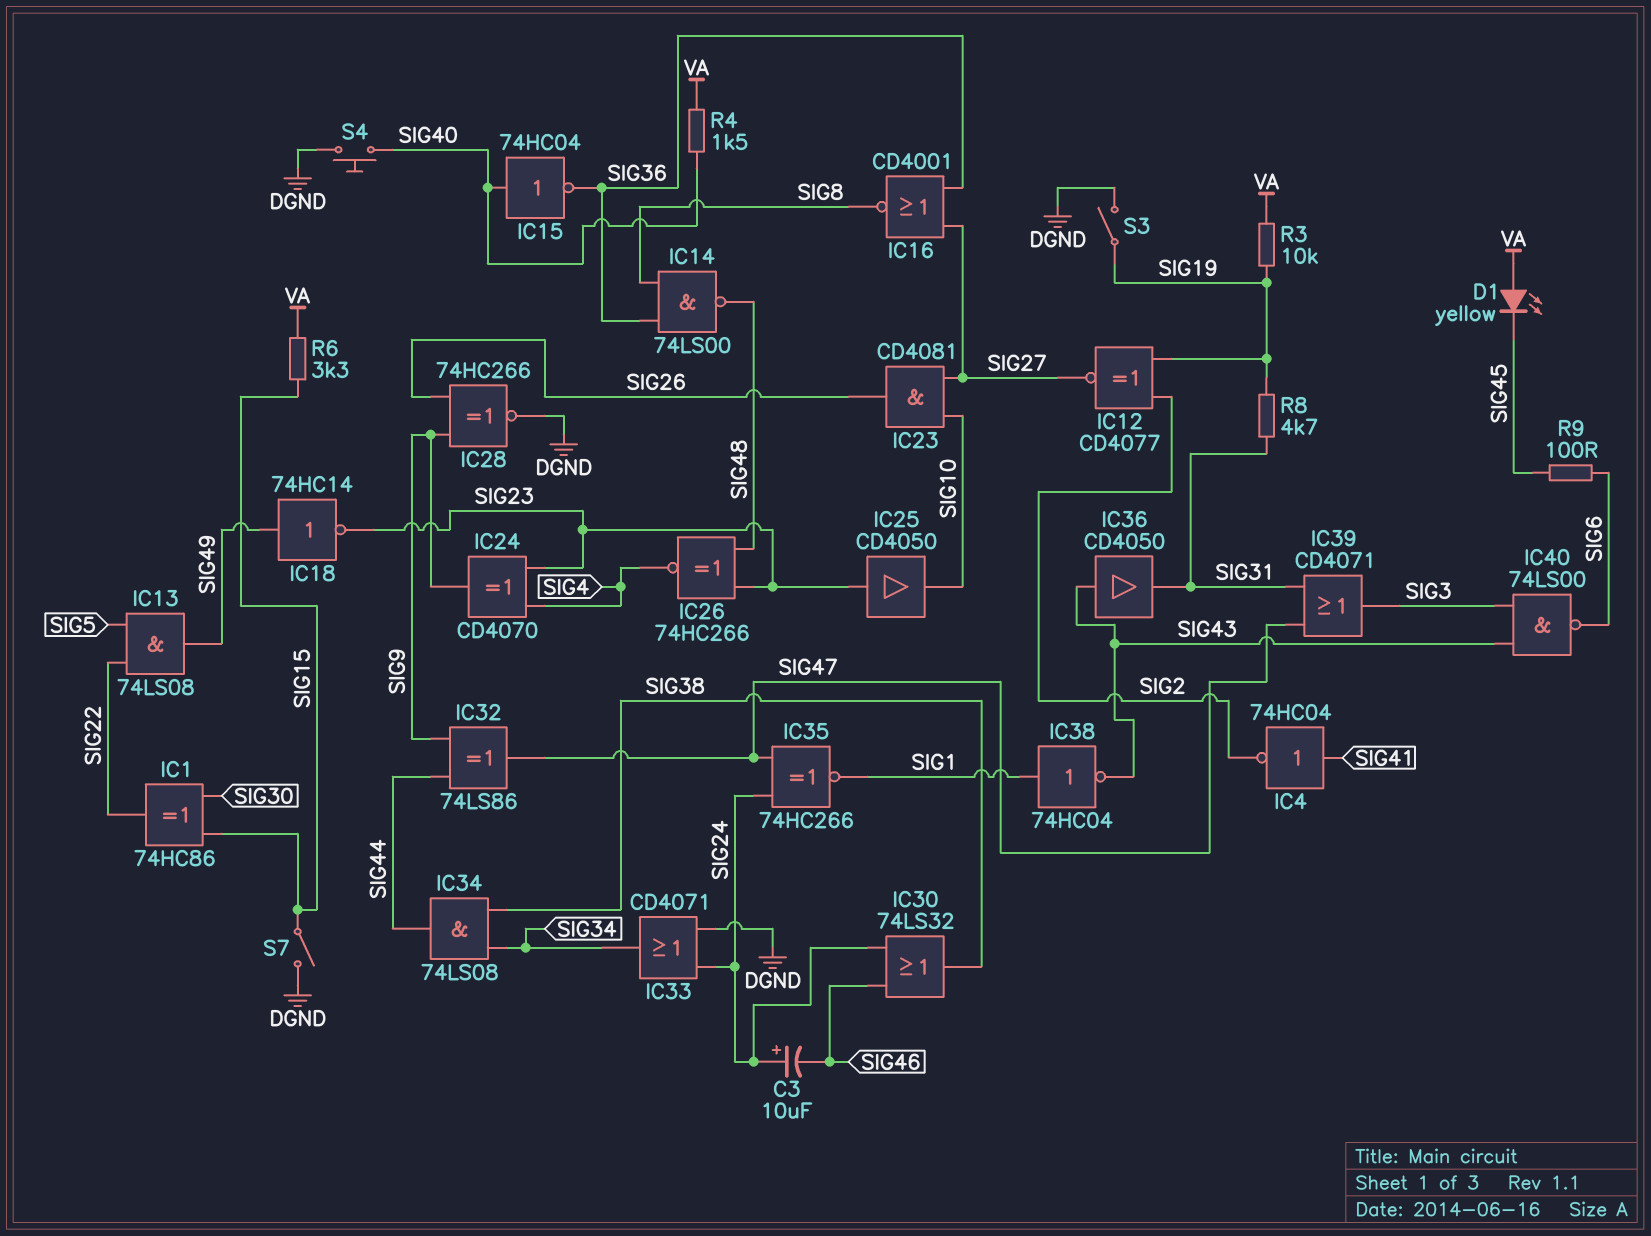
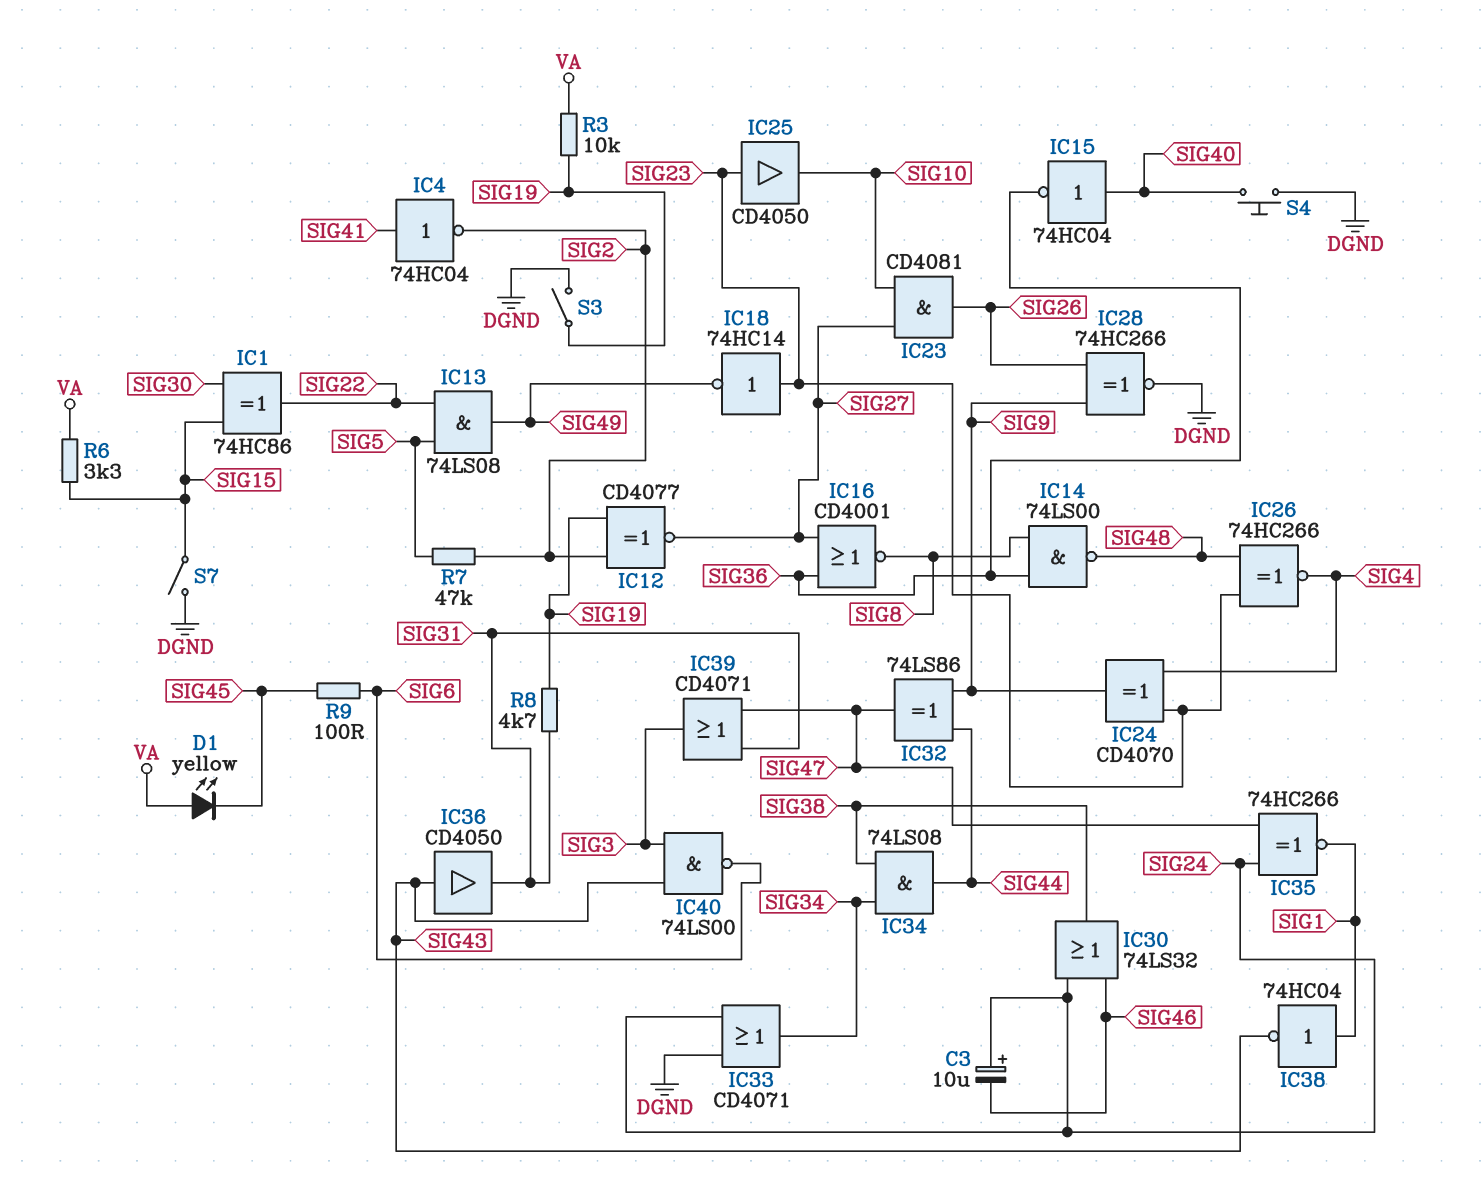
IC18: NOT 74HC14 (in SIG49, out SIG23) -> NOT 74HC14 (in SIG23, out SIG49)
R4: 1.5k (SIG40, VA) -> none
R7: none -> 47k (SIG2, SIG5)

